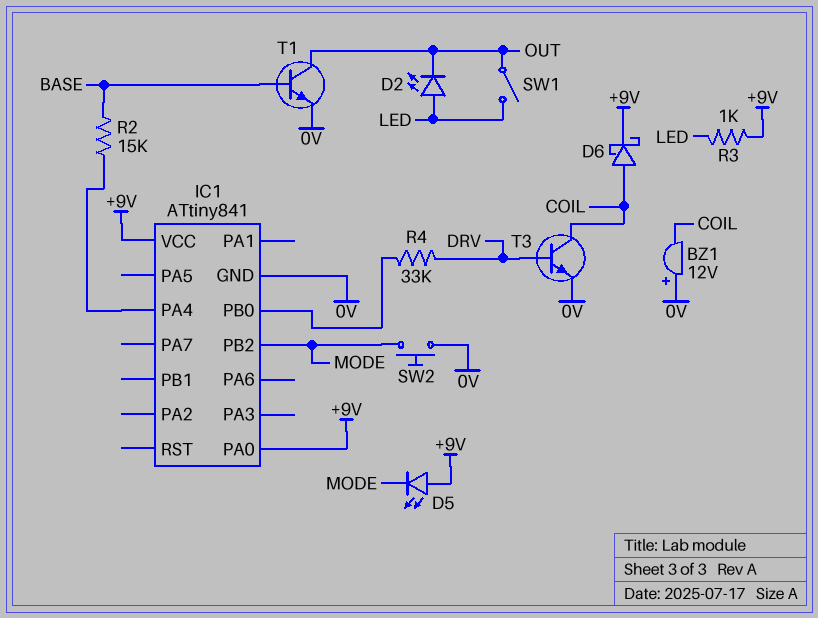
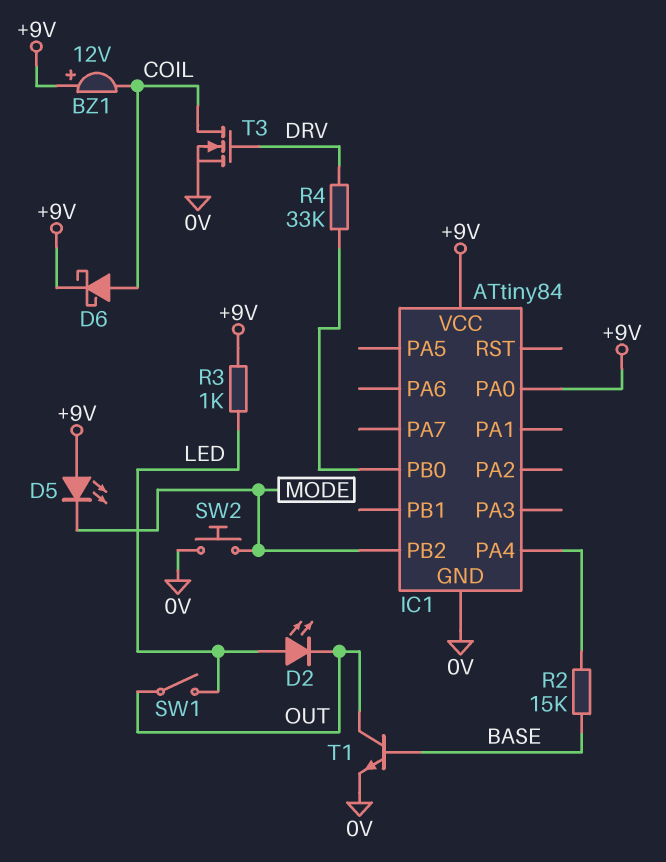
BZ1: buzzer 12V (plus 0V, minus COIL) -> buzzer 12V (plus +9V, minus COIL)
IC1: ATtiny841 -> ATtiny84
T3: NPN (B DRV, C COIL, E 0V) -> NMOS (G DRV, D COIL, S 0V)

